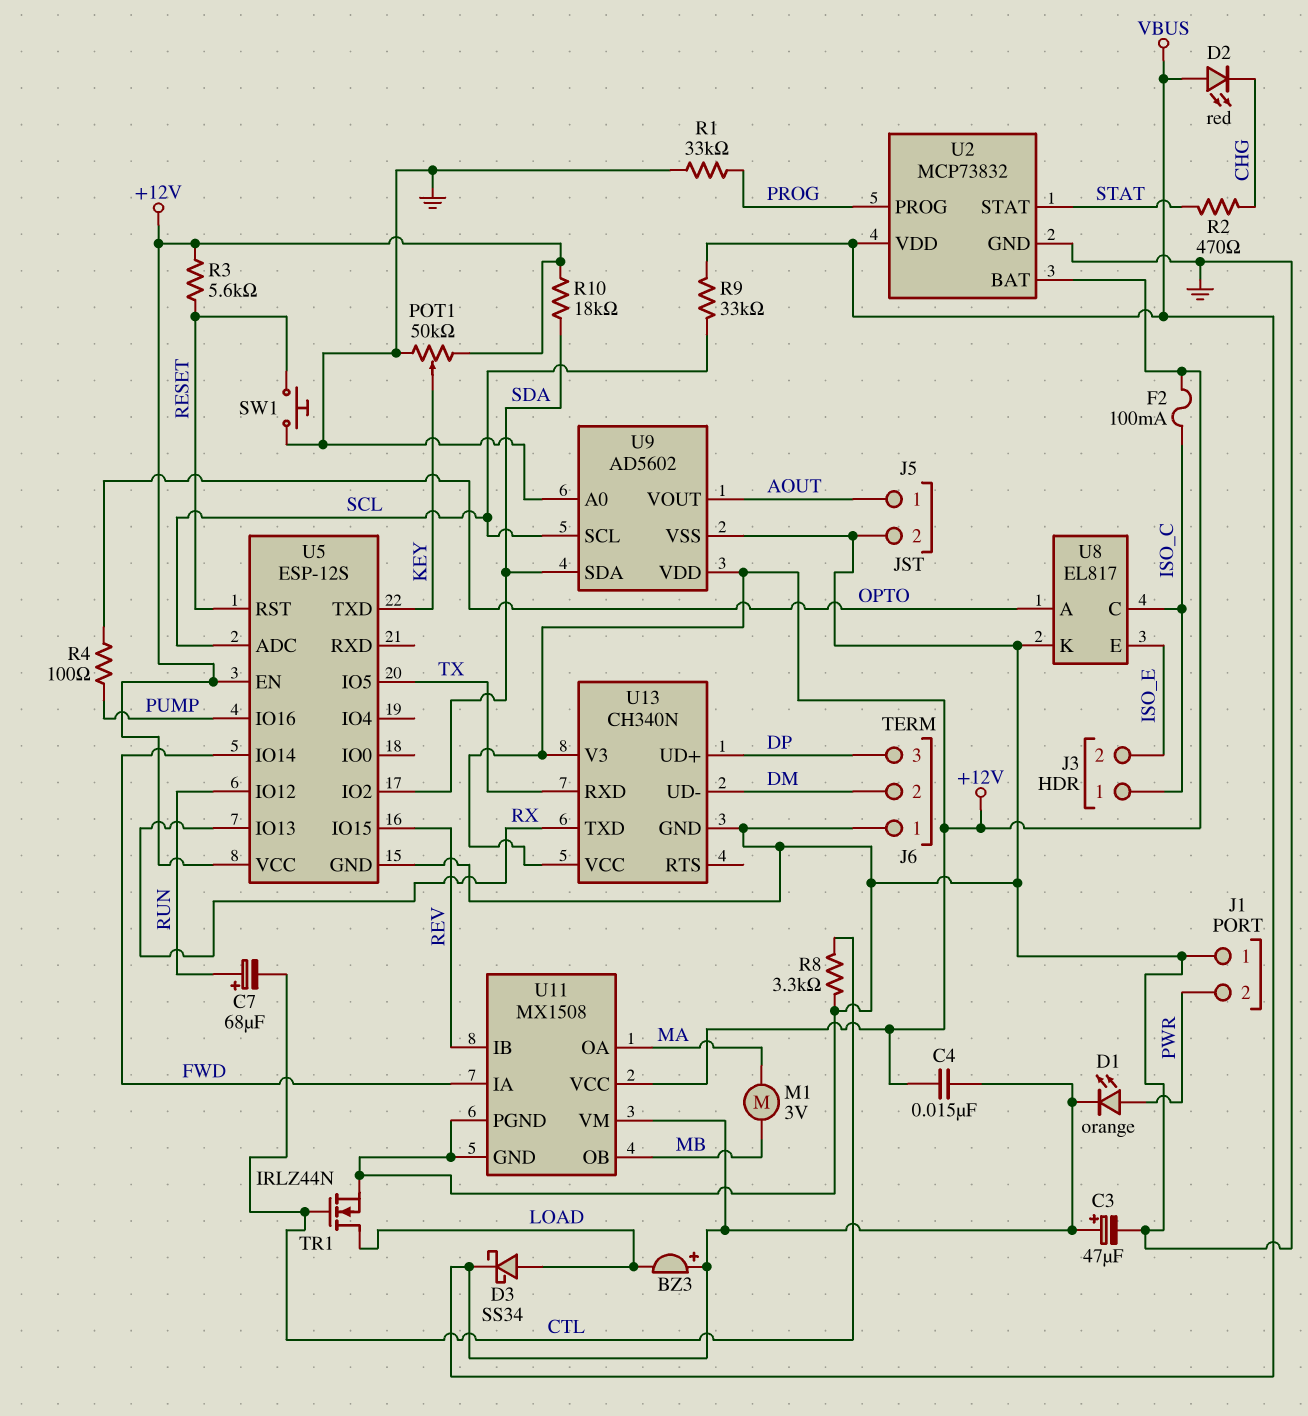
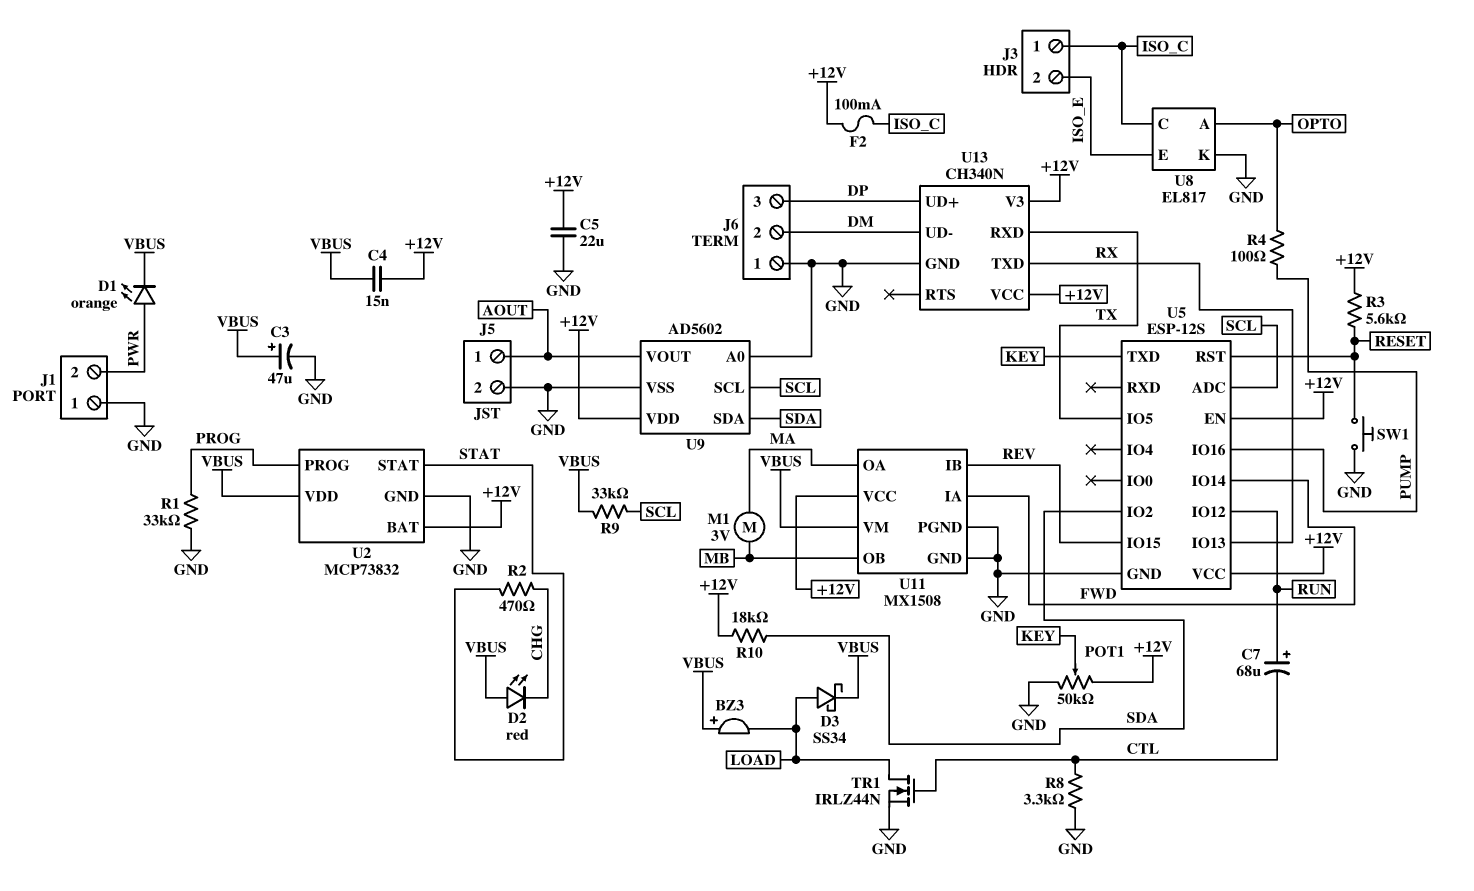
C5: none -> 22uF (+12V, GND)

